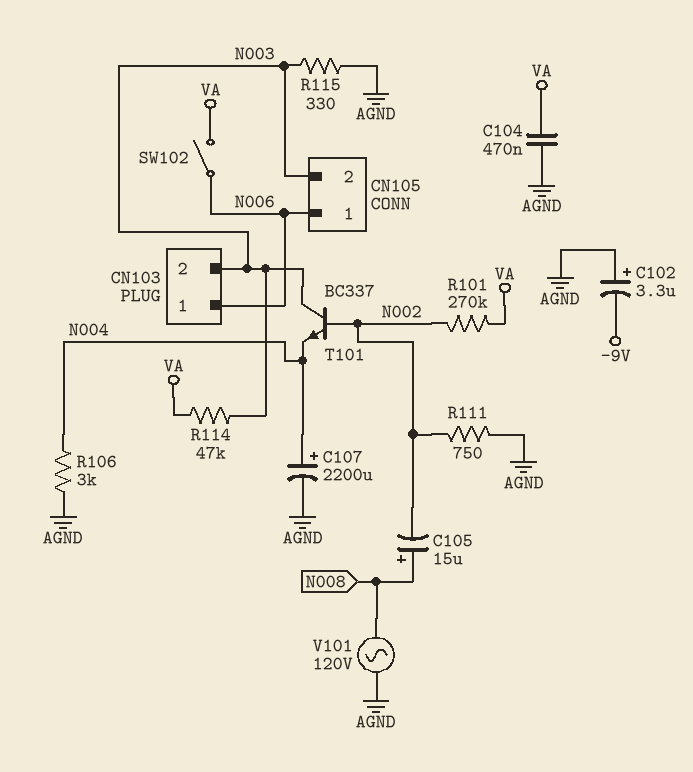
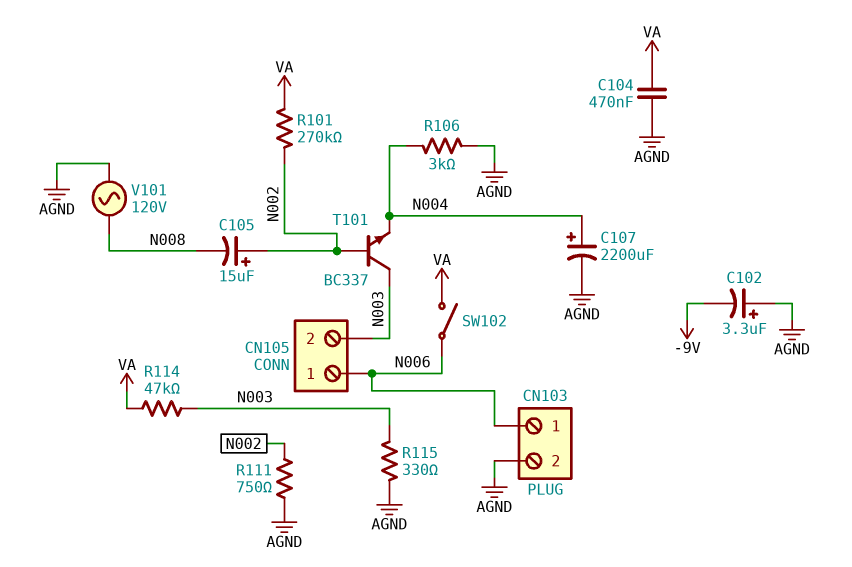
C105: 15uF (plus N008, minus N002) -> 15uF (plus N002, minus N008)
CN103 pin 2: N003 -> AGND

